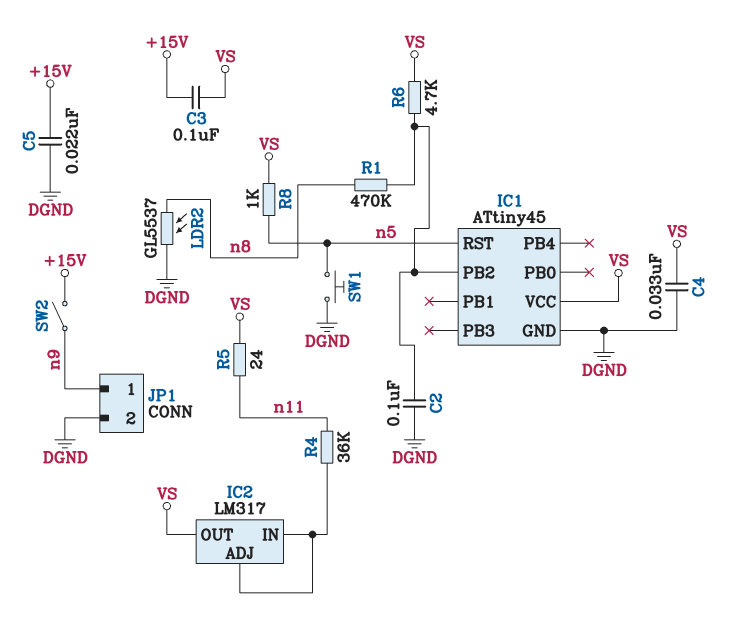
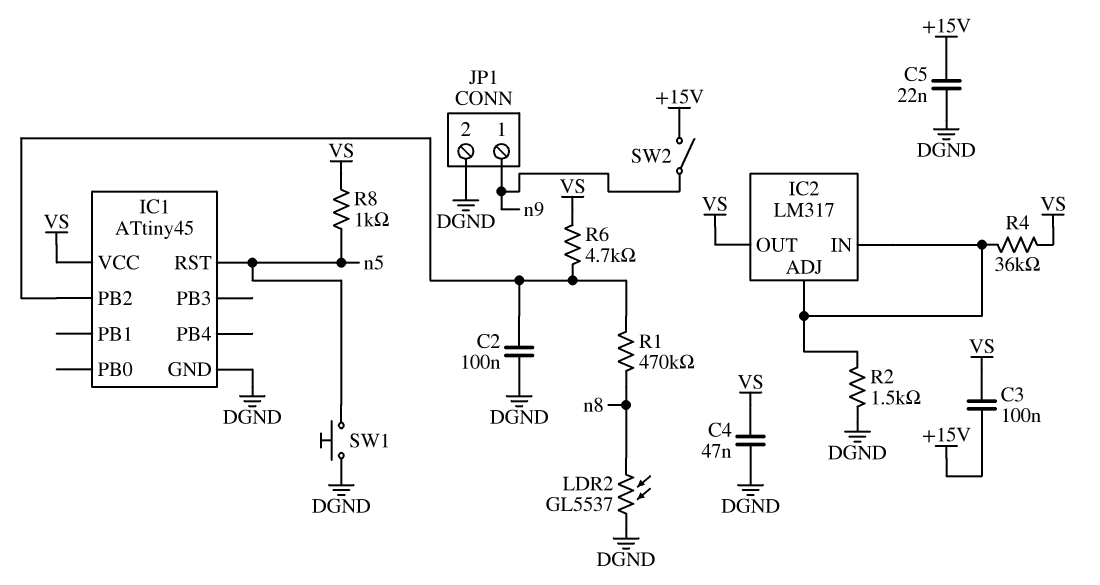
C4: 33nF (DGND, VS) -> 47nF (DGND, VS)
R2: none -> 1.5k (DGND, IC2/ADJ)
R4: 36k (IC2/ADJ, n11) -> 36k (IC2/ADJ, VS)
R5: 24 (VS, n11) -> none

